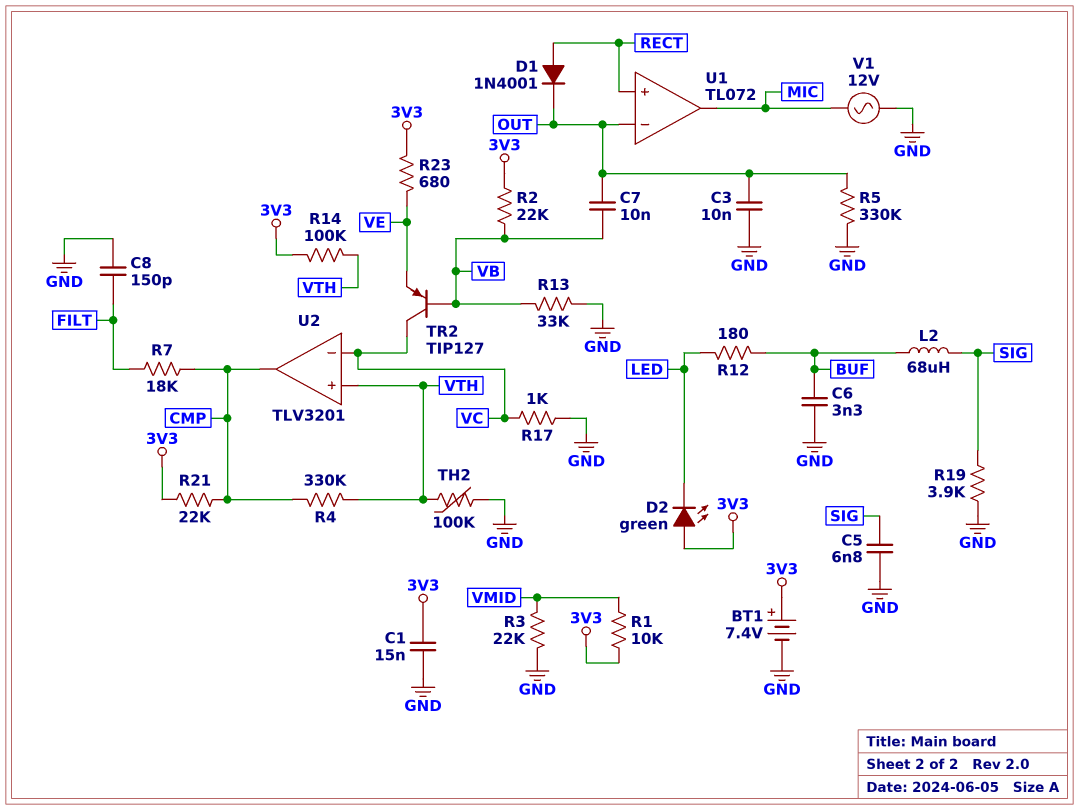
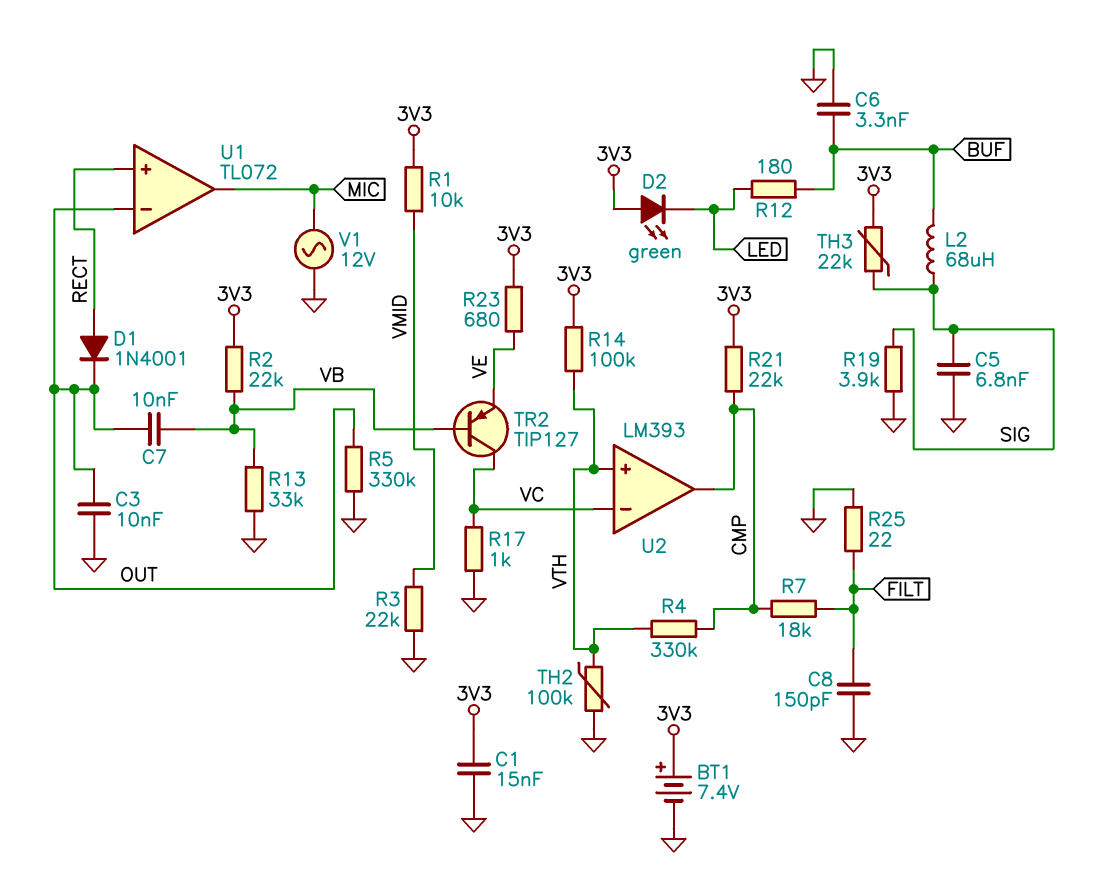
R25: none -> 22 (FILT, GND)
TH3: none -> 22k (3V3, SIG)
U2: TLV3201 -> LM393

